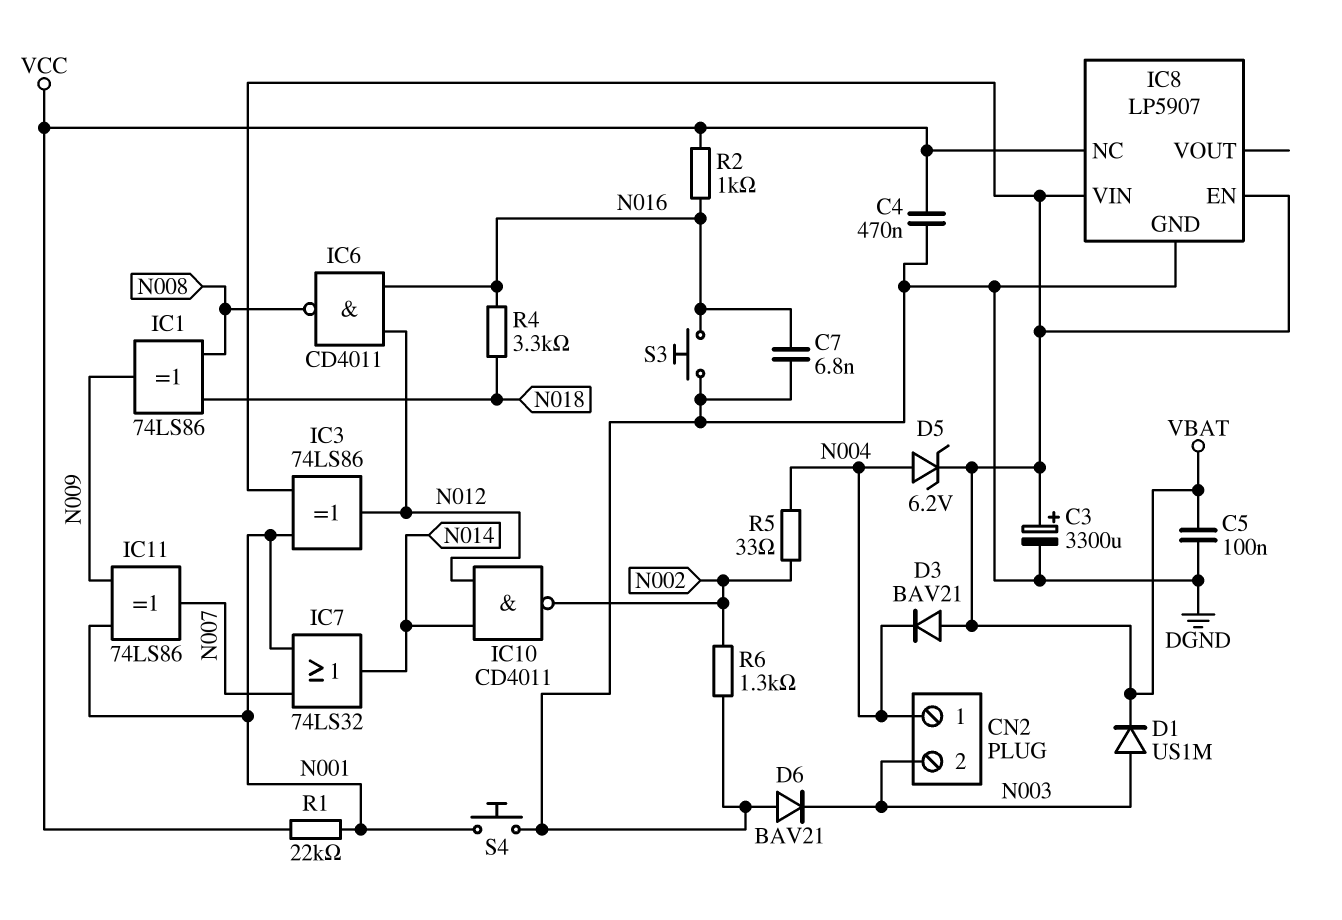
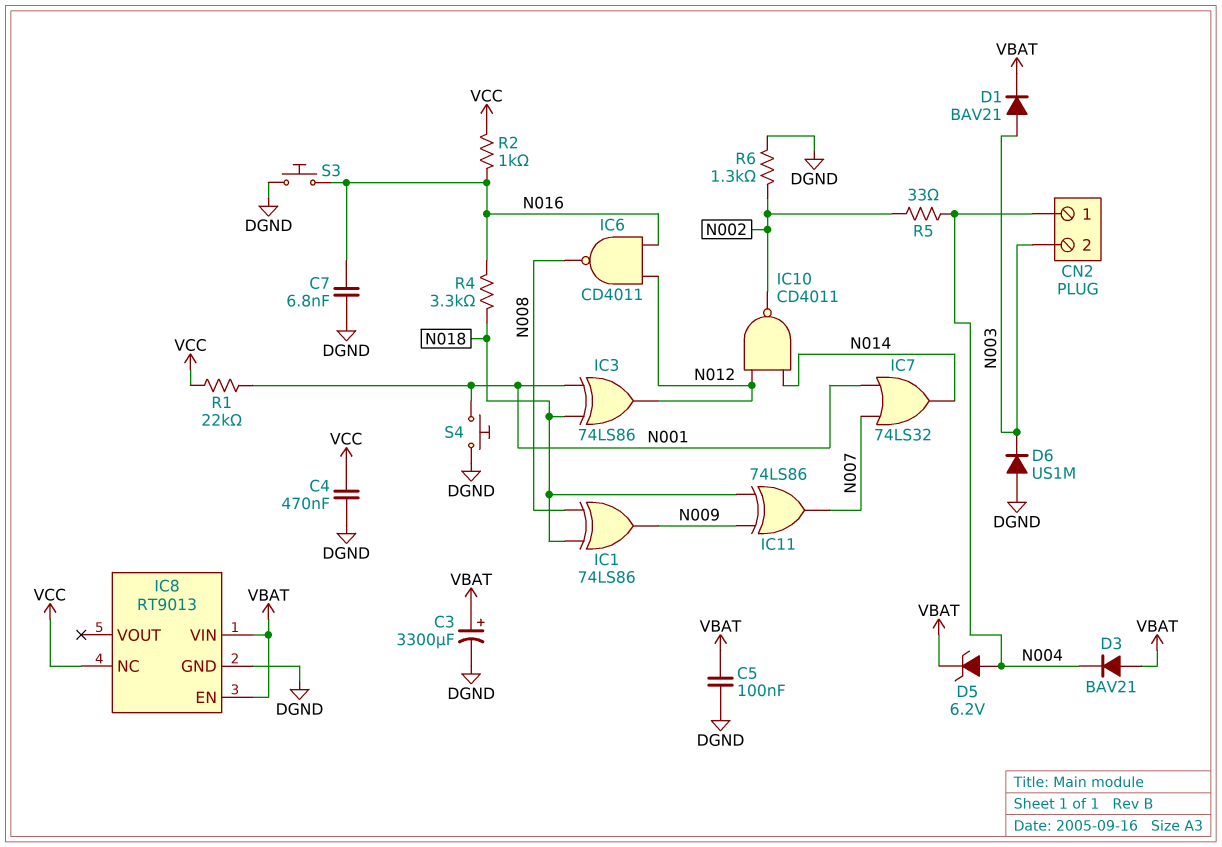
D1: diode US1M (A N003, K VBAT) -> diode BAV21 (A N003, K VBAT)
D6: diode BAV21 (A DGND, K N003) -> diode US1M (A DGND, K N003)
IC3: XOR 74LS86 (in N001, in VBAT, out N012) -> XOR 74LS86 (in N001, in N018, out N012)
IC8: LP5907 -> RT9013
IC11: XOR 74LS86 (in N001, in N009, out N007) -> XOR 74LS86 (in N009, in N018, out N007)

